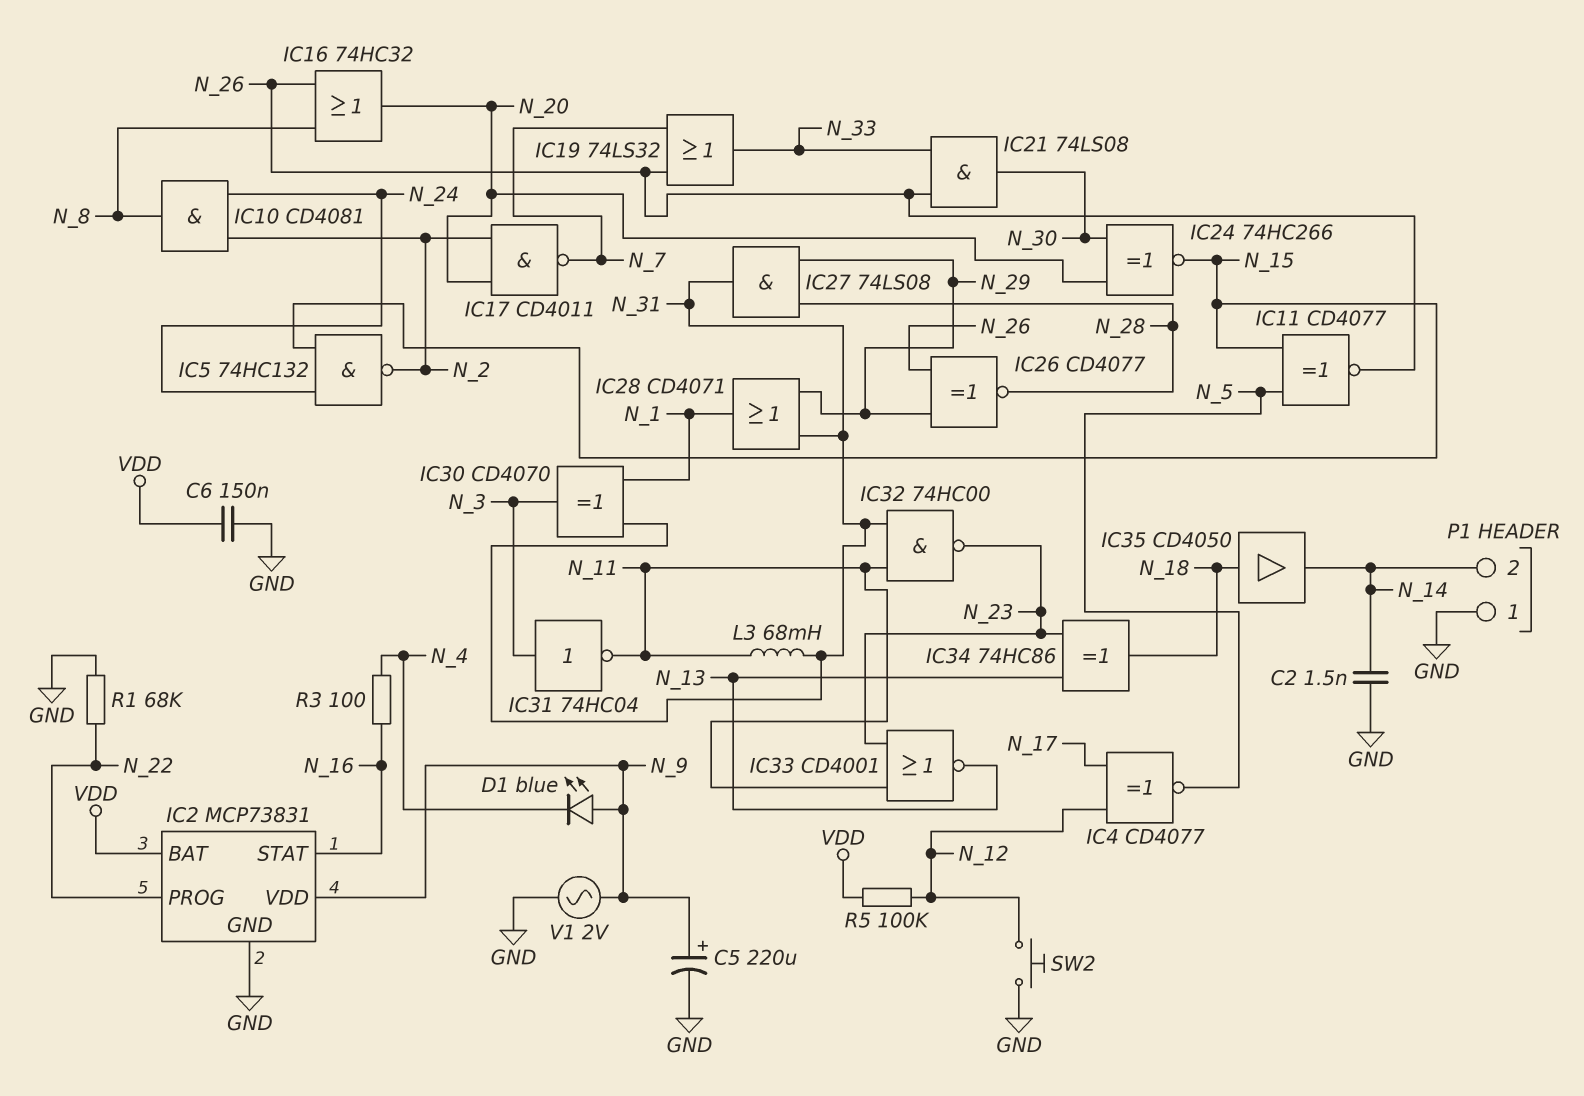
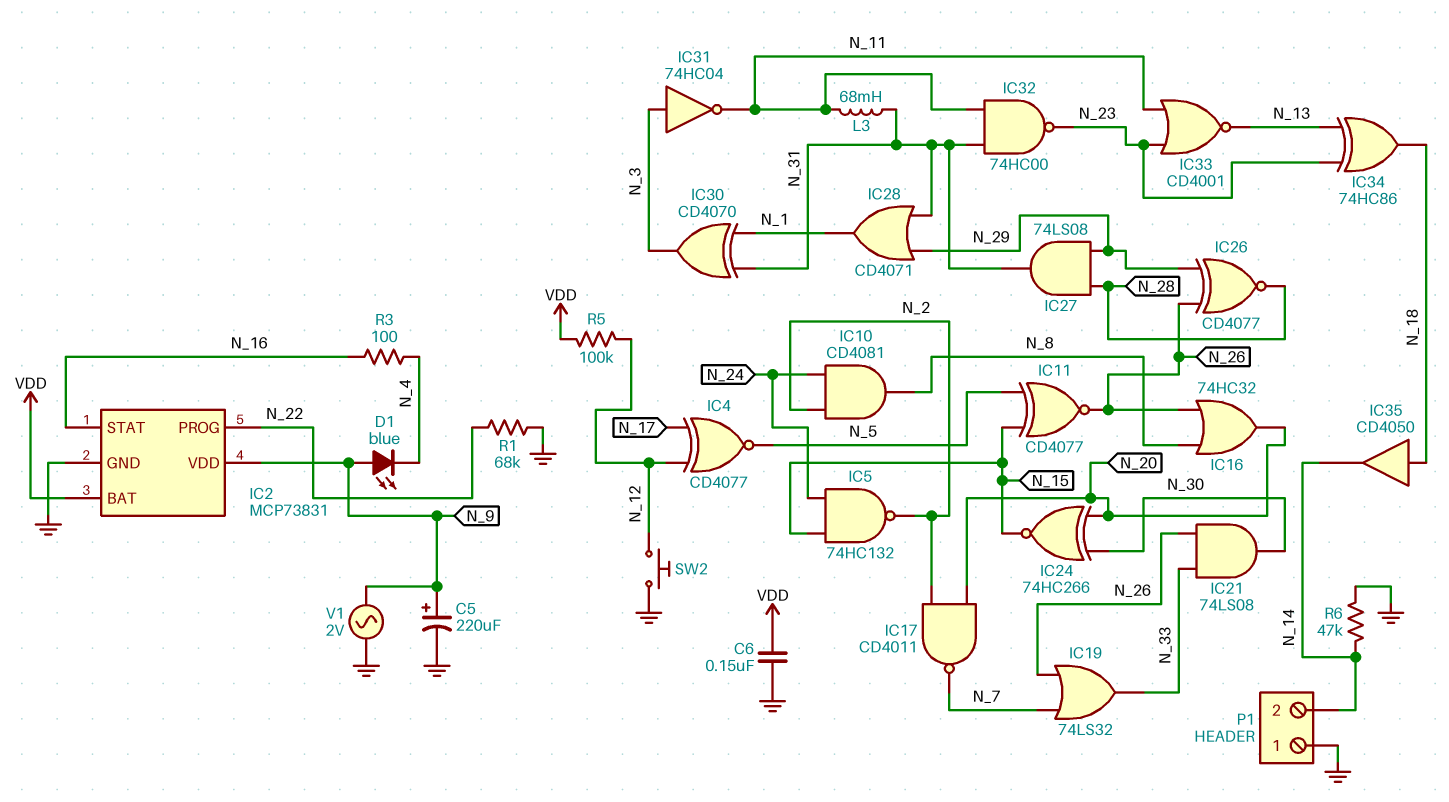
C2: 1.5nF (GND, N_14) -> none
R6: none -> 47k (GND, N_14)

